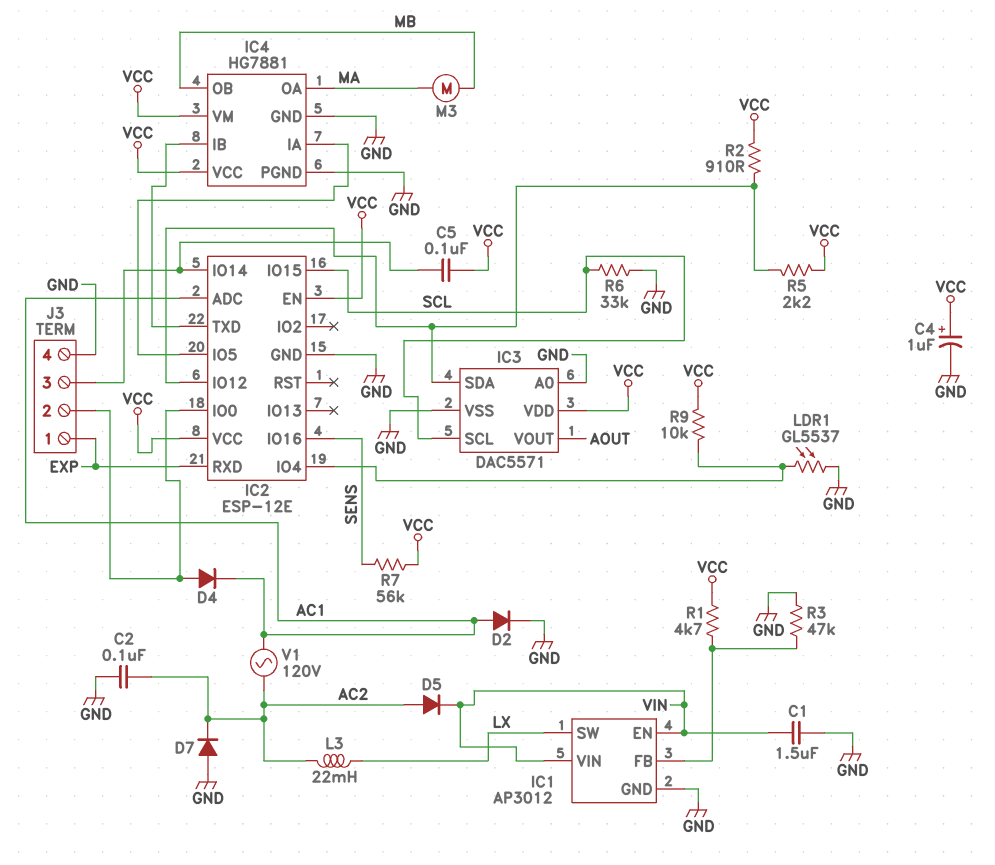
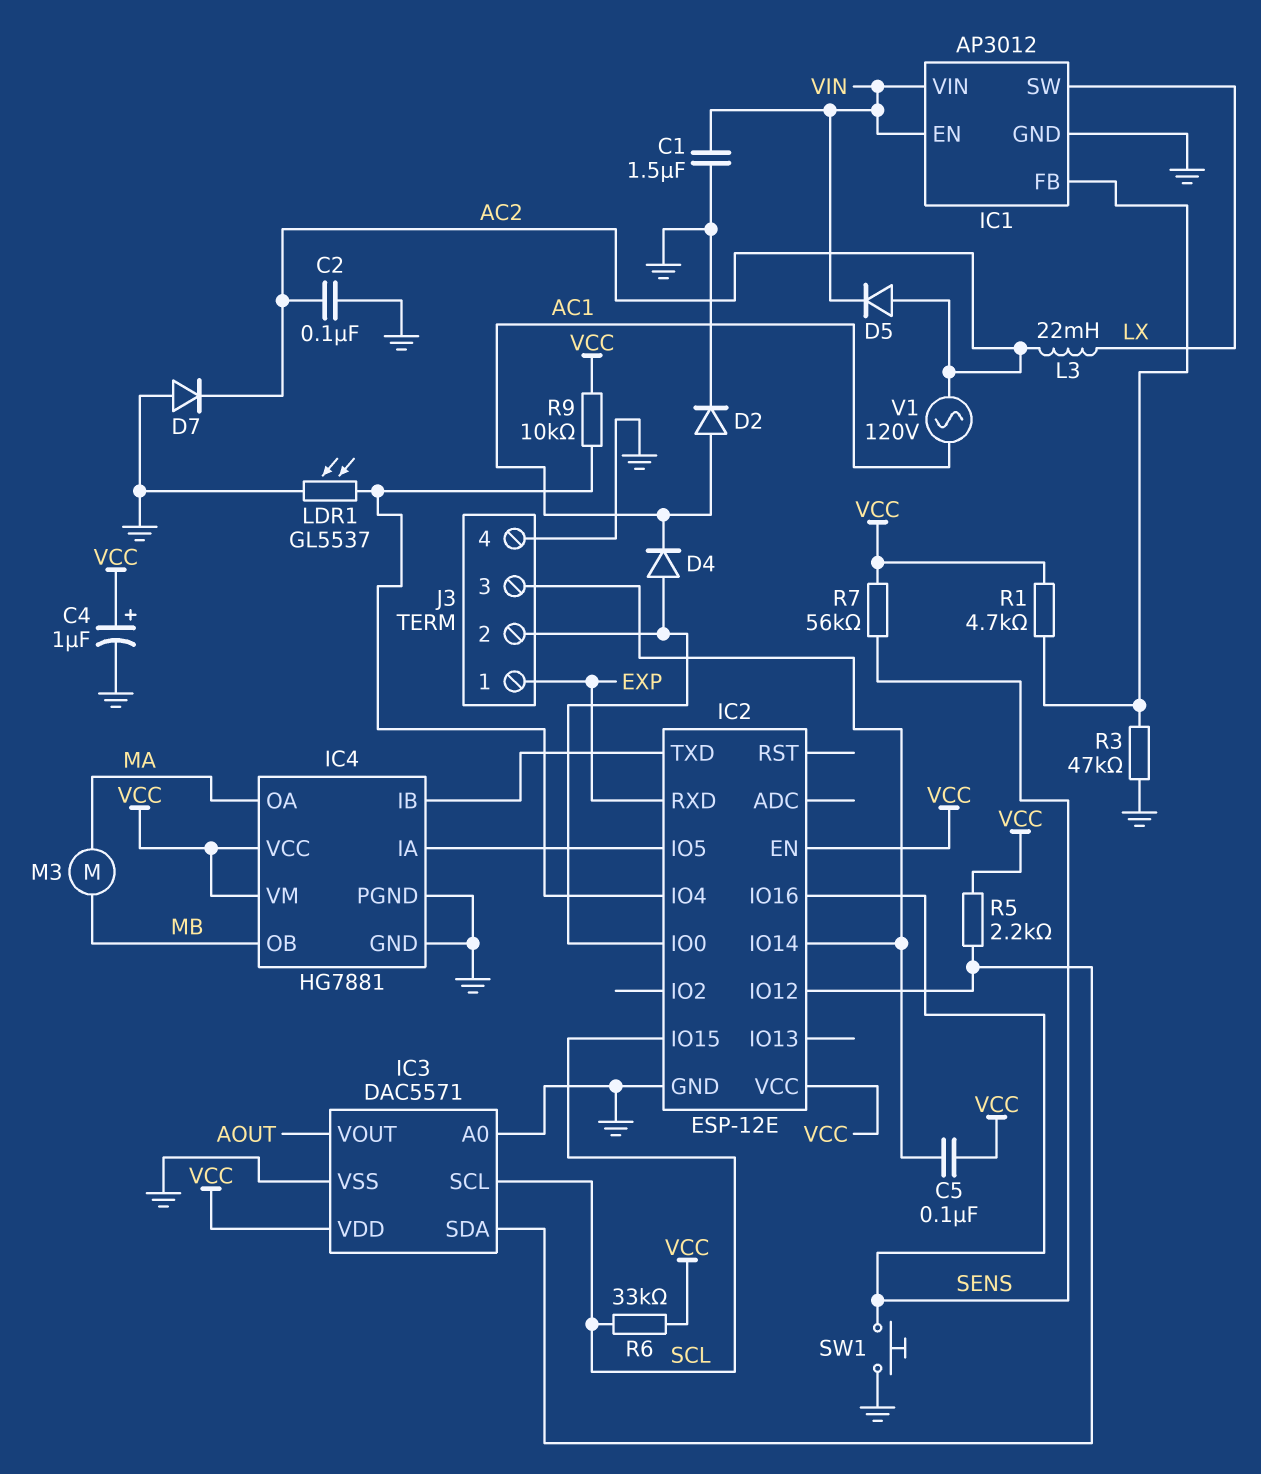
IC2 pin ADC: AC1 -> none
R2: 910 (IC2/IO12, VCC) -> none
R6: 33k (GND, SCL) -> 33k (SCL, VCC)
SW1: none -> button (GND, SENS)

